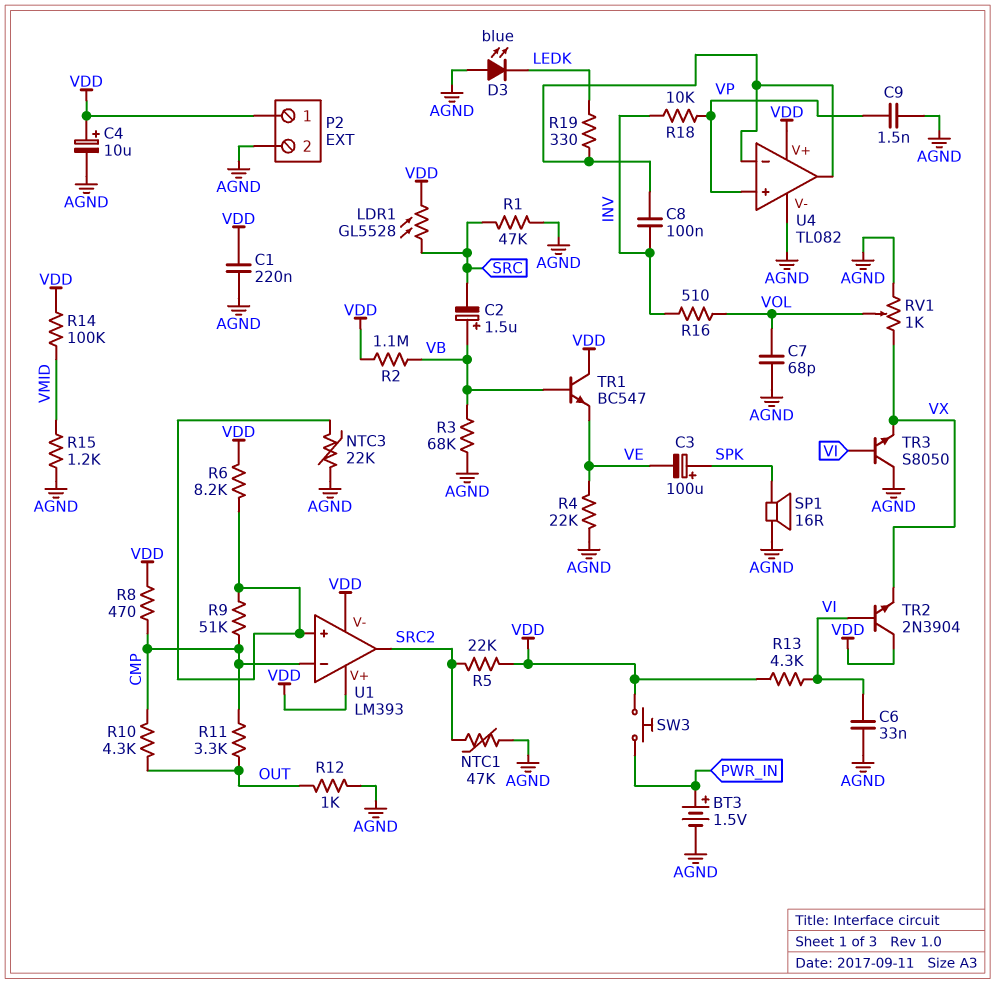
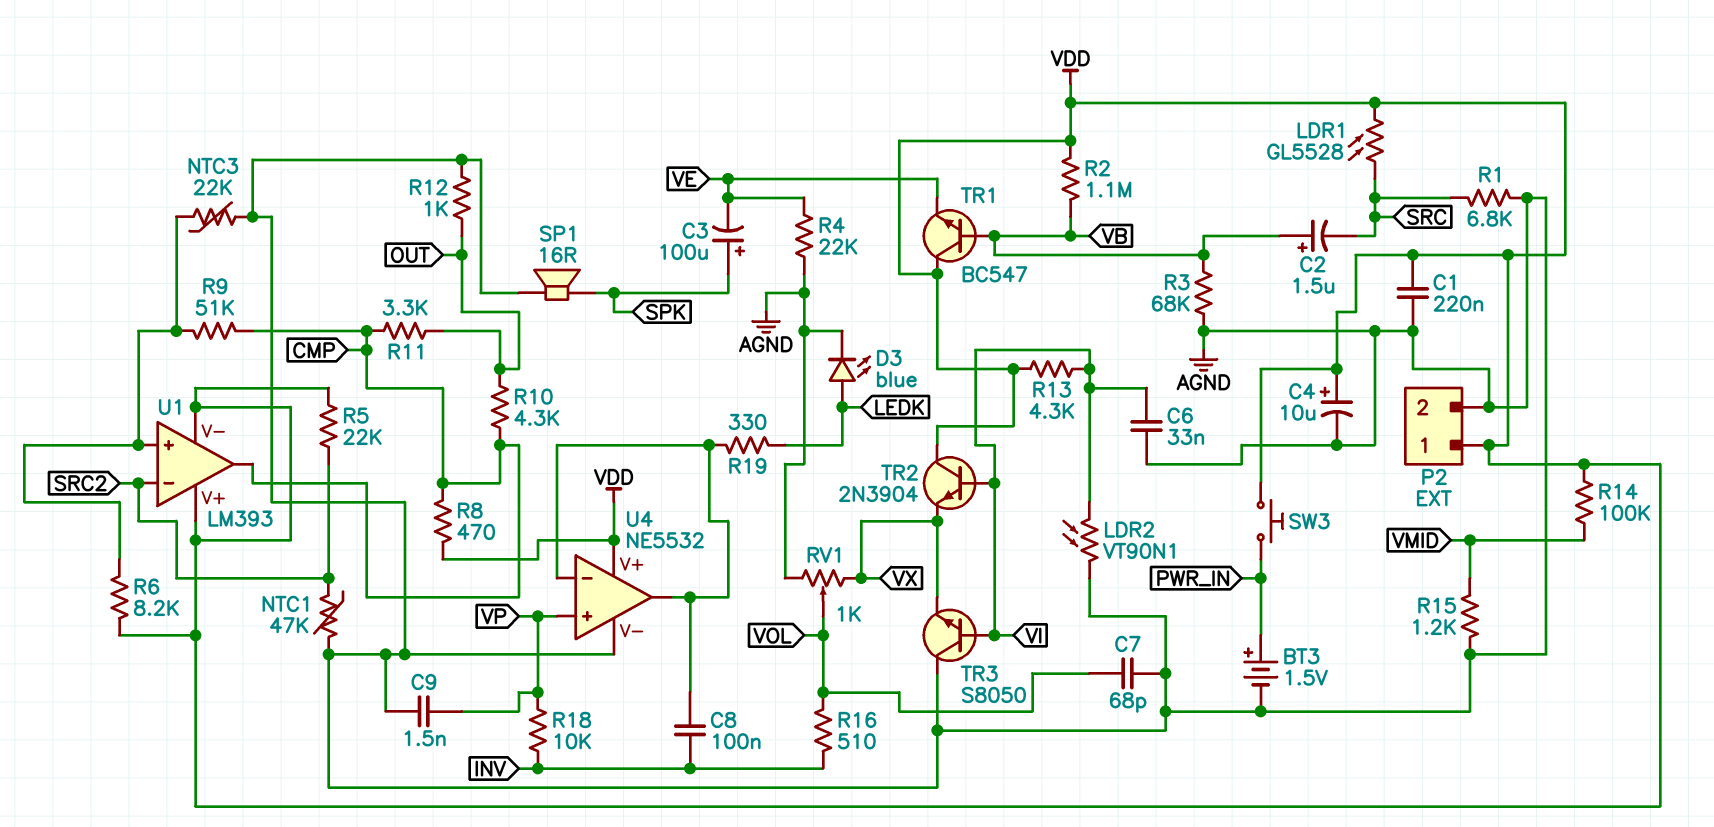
D3: LED blue (A AGND, K LEDK) -> LED blue (A LEDK, K AGND)
LDR2: none -> VT90N1 (AGND, VI)
R1: 47k (AGND, SRC) -> 6.8k (AGND, SRC)
U1 pin in-: CMP -> SRC2
U1 pin out: SRC2 -> CMP
U4: TL082 -> NE5532

